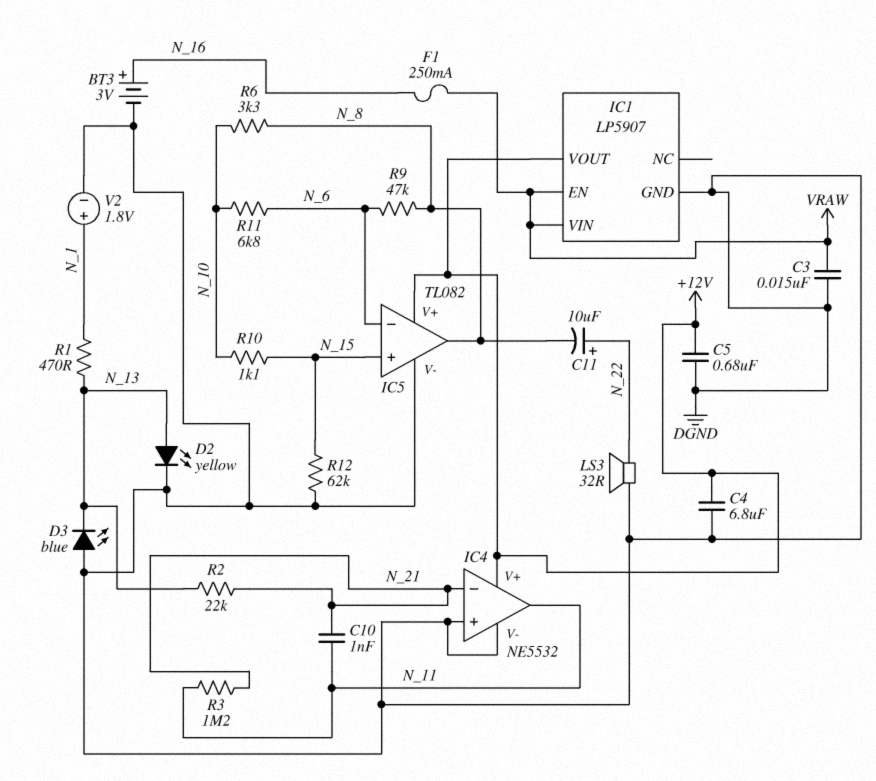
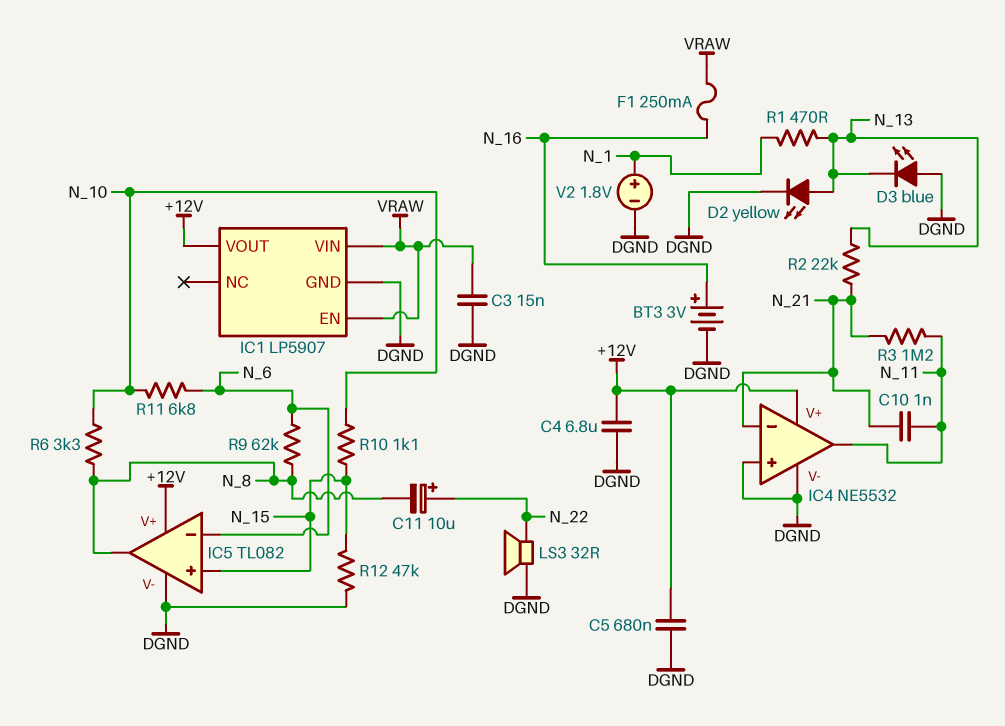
R9: 47k (N_6, N_8) -> 62k (N_6, N_8)
R12: 62k (DGND, N_15) -> 47k (DGND, N_15)

